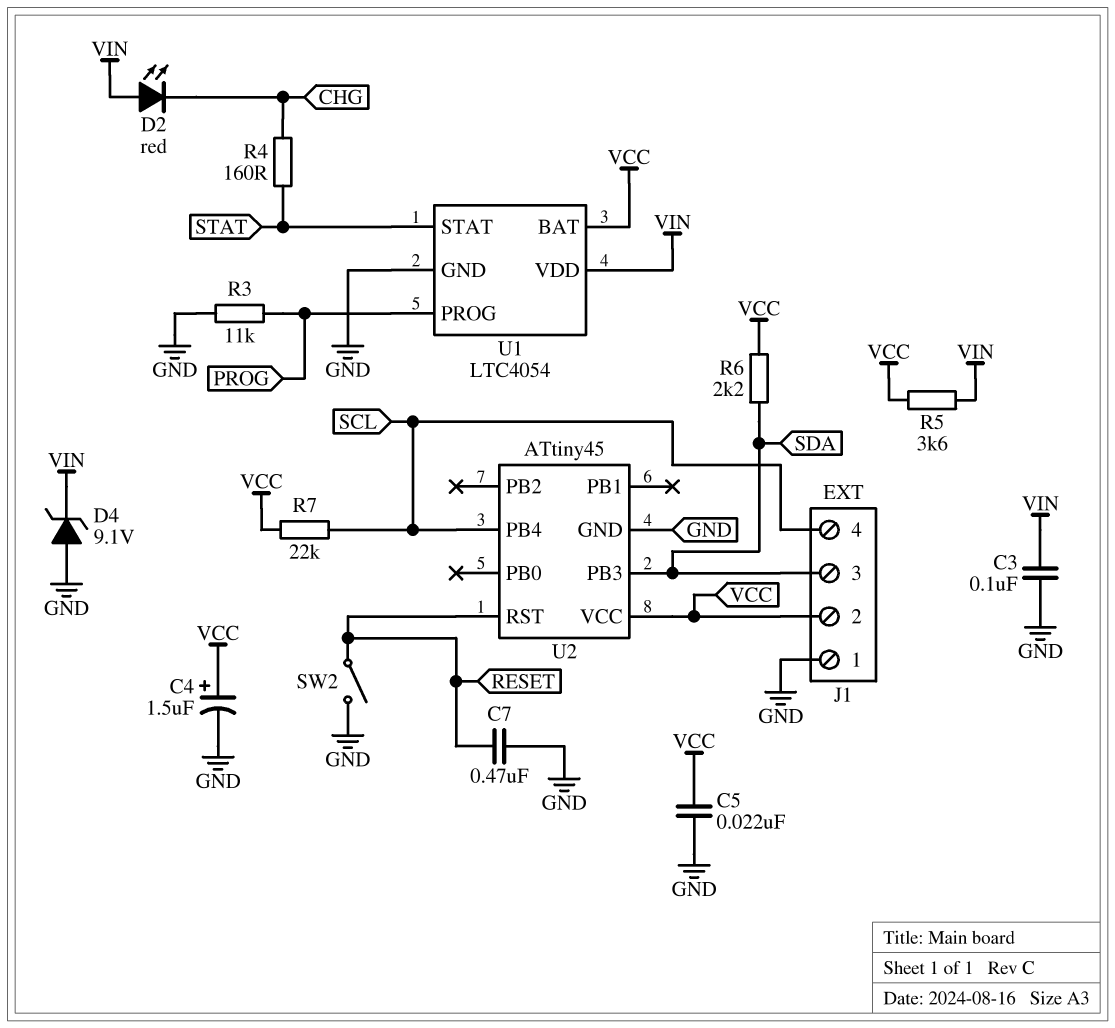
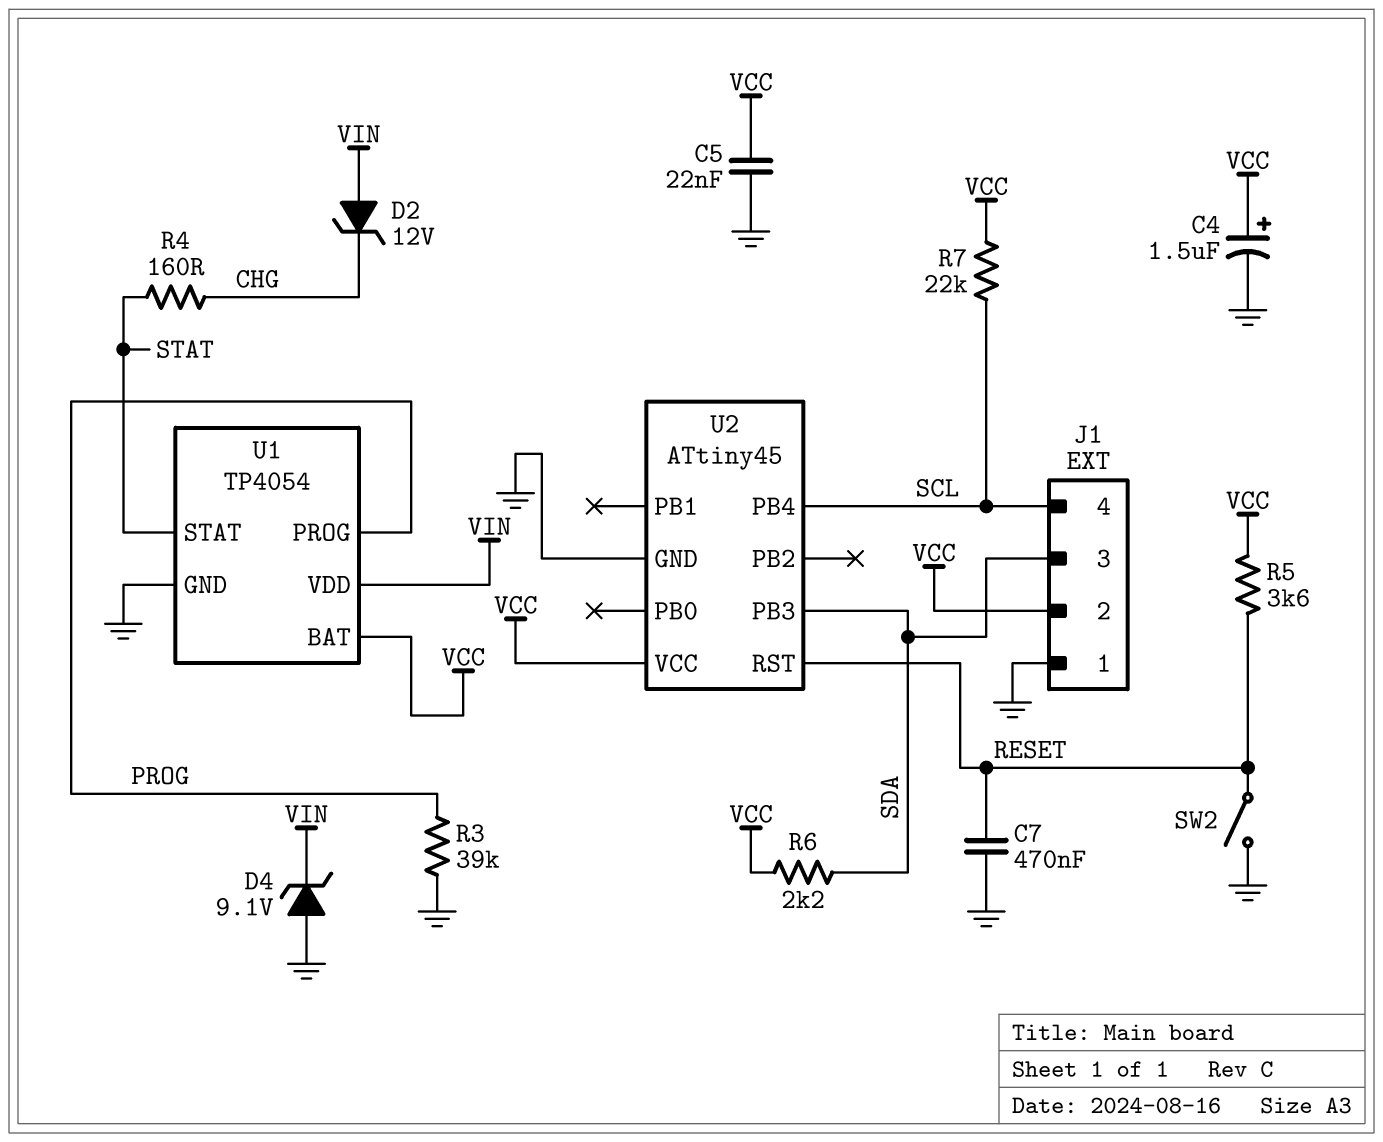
C3: 100nF (GND, VIN) -> none
D2: LED red (A VIN, K CHG) -> zener 12V (A VIN, K CHG)
R3: 11k (GND, PROG) -> 39k (GND, PROG)
R5: 3.6k (VCC, VIN) -> 3.6k (RESET, VCC)
U1: LTC4054 -> TP4054

